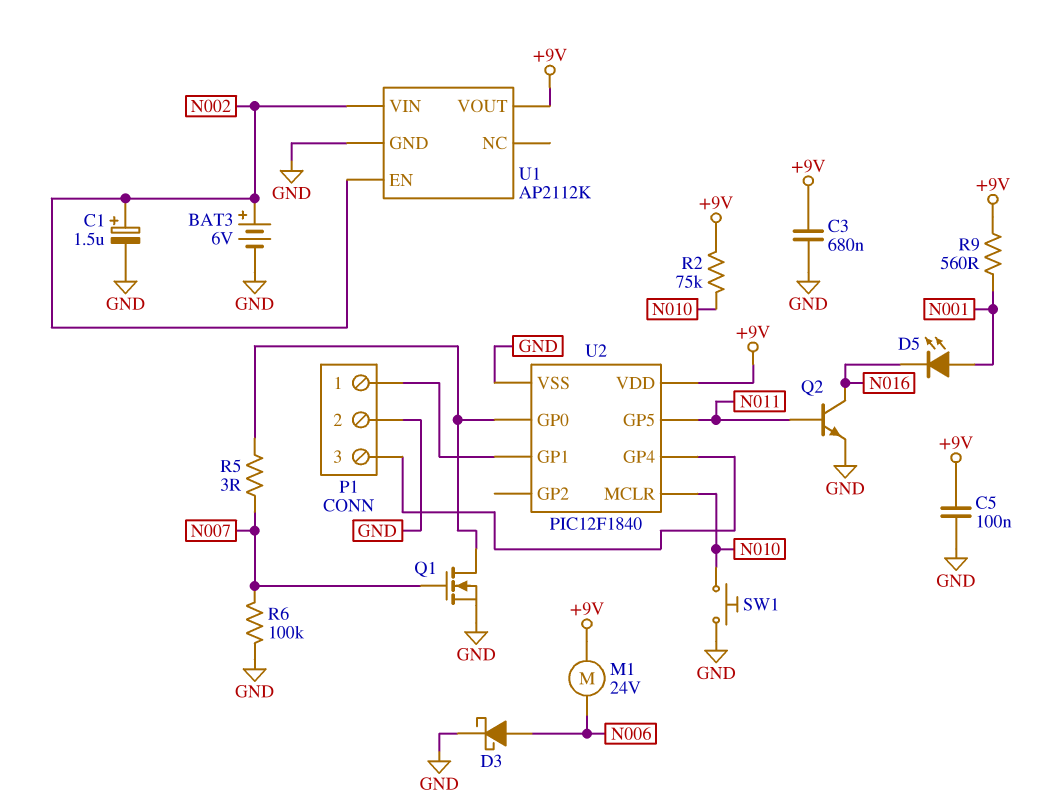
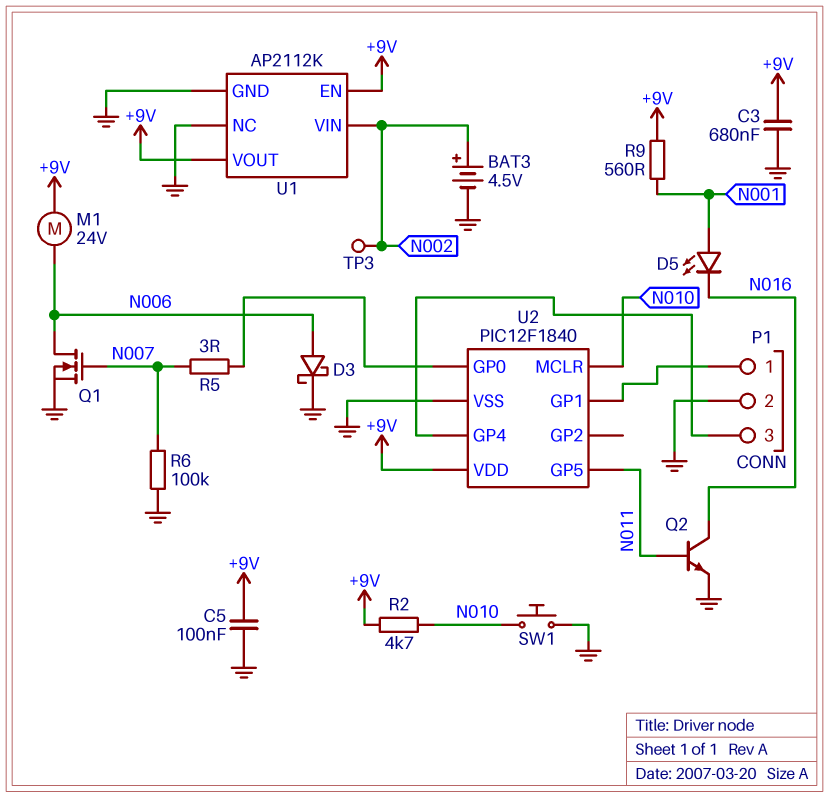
BAT3: 6V (plus N002, minus GND) -> 4.5V (plus N002, minus GND)
C1: 1.5uF (plus N002, minus GND) -> none
Q1: NMOS (G N007, D U2/GP0, S GND) -> NMOS (G N007, D N006, S GND)
R2: 75k (+9V, N010) -> 4.7k (+9V, N010)
TP3: none -> test point (N002)
U1 pin EN: N002 -> +9V
U1 pin NC: none -> GND

